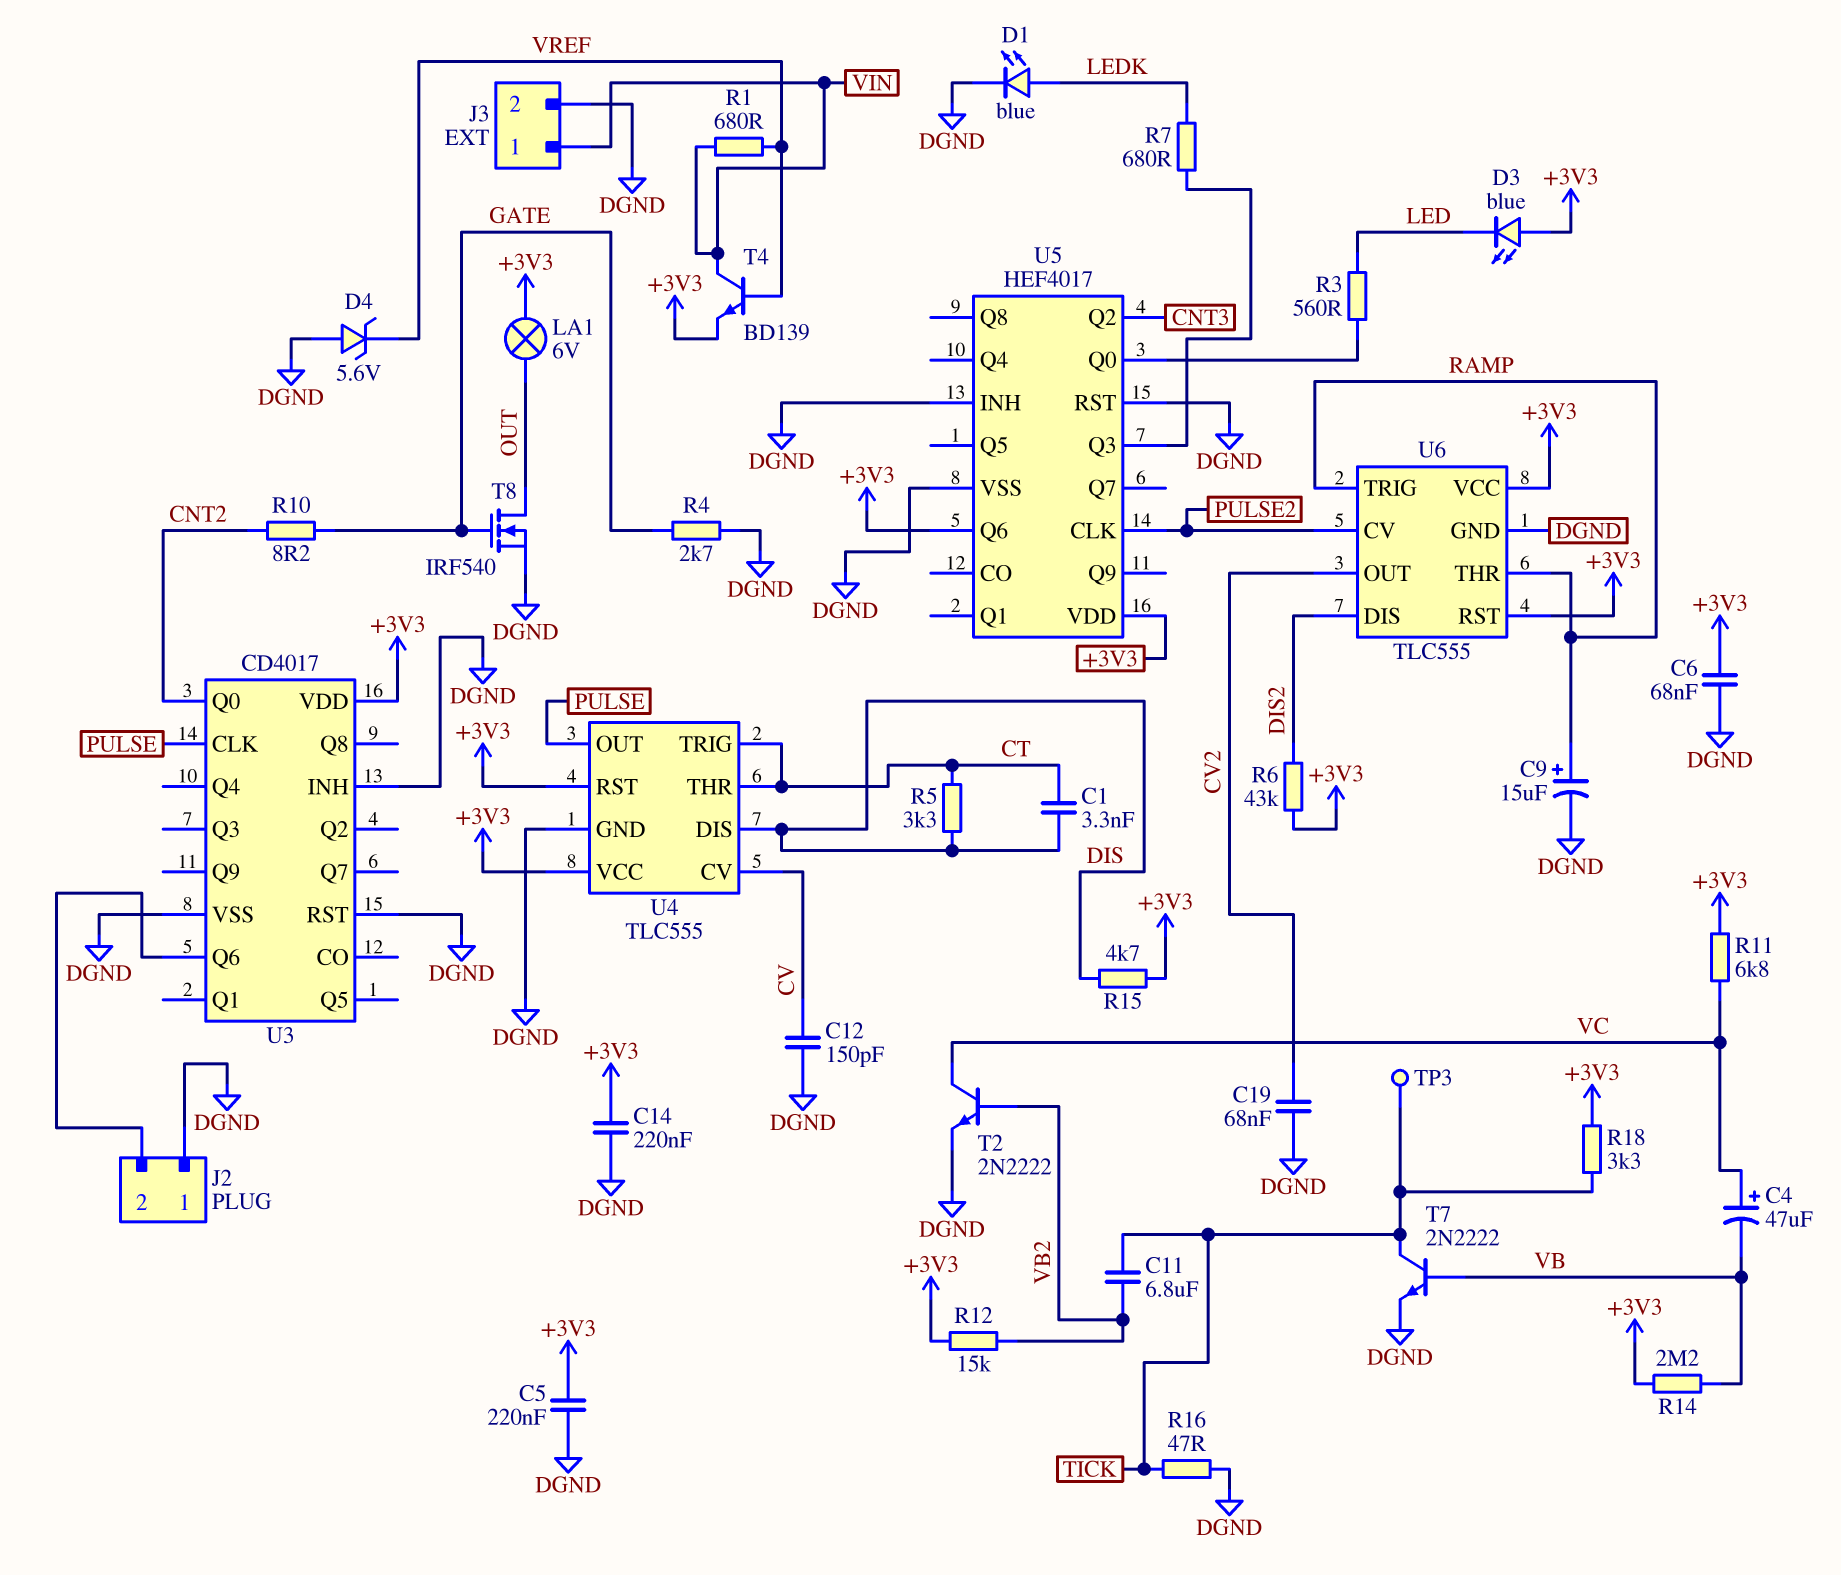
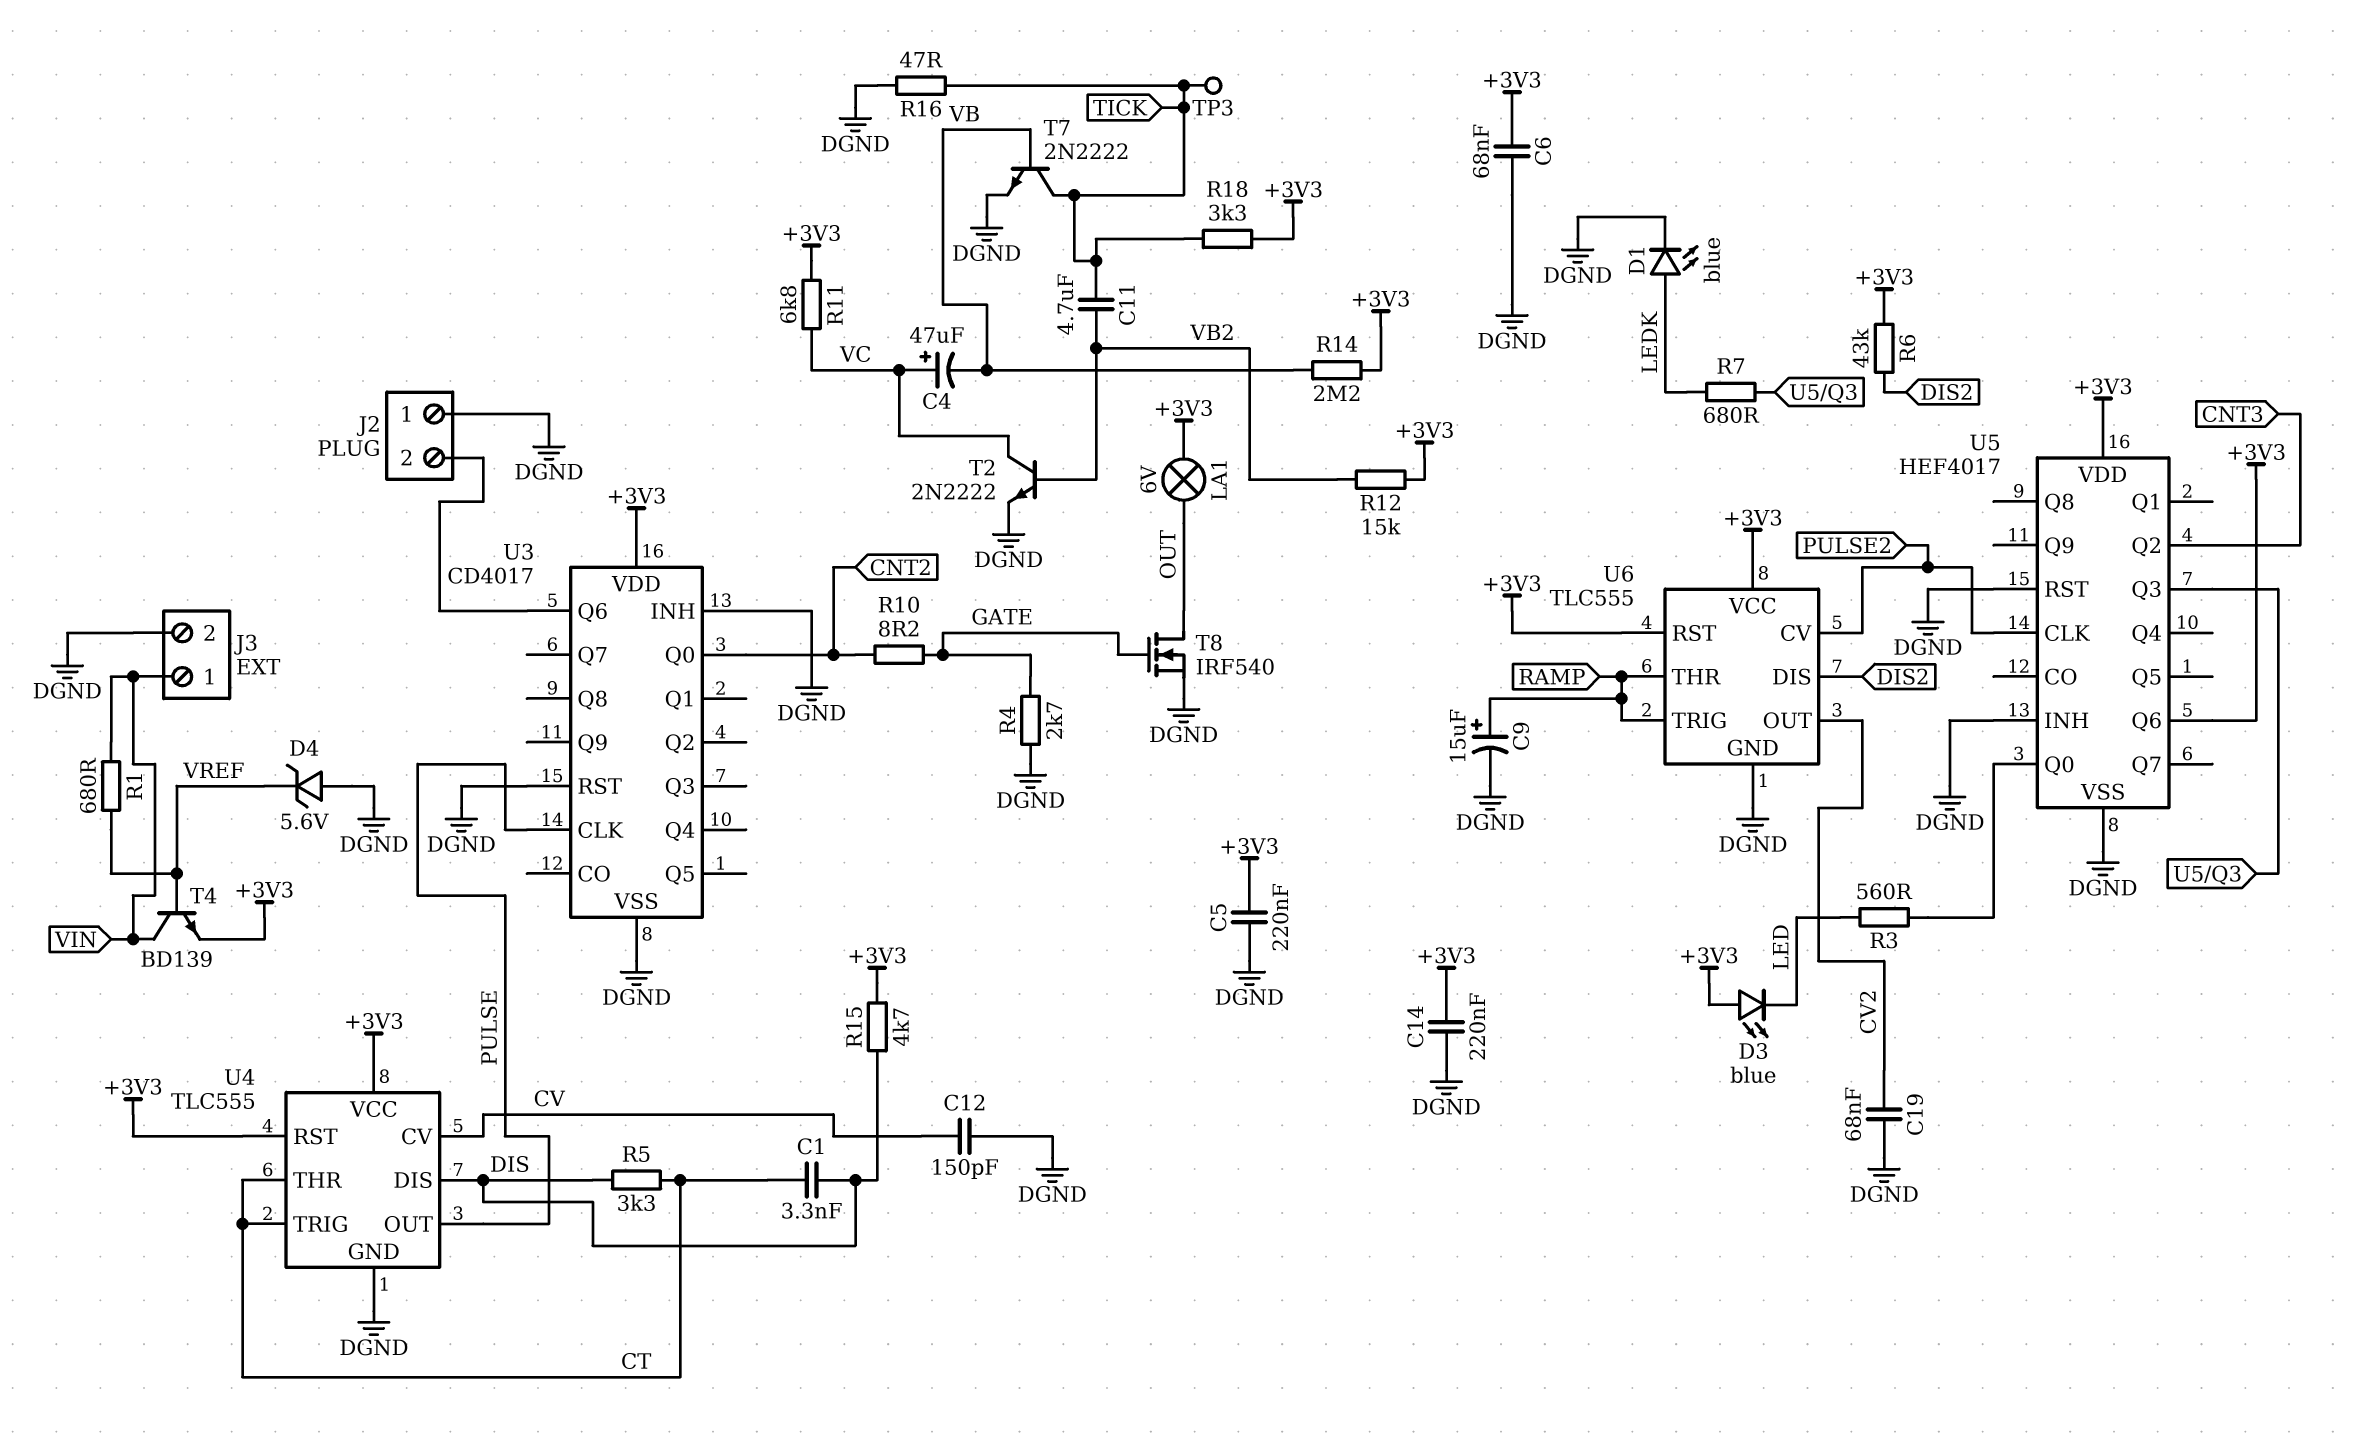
C11: 6.8uF (TICK, VB2) -> 4.7uF (TICK, VB2)

